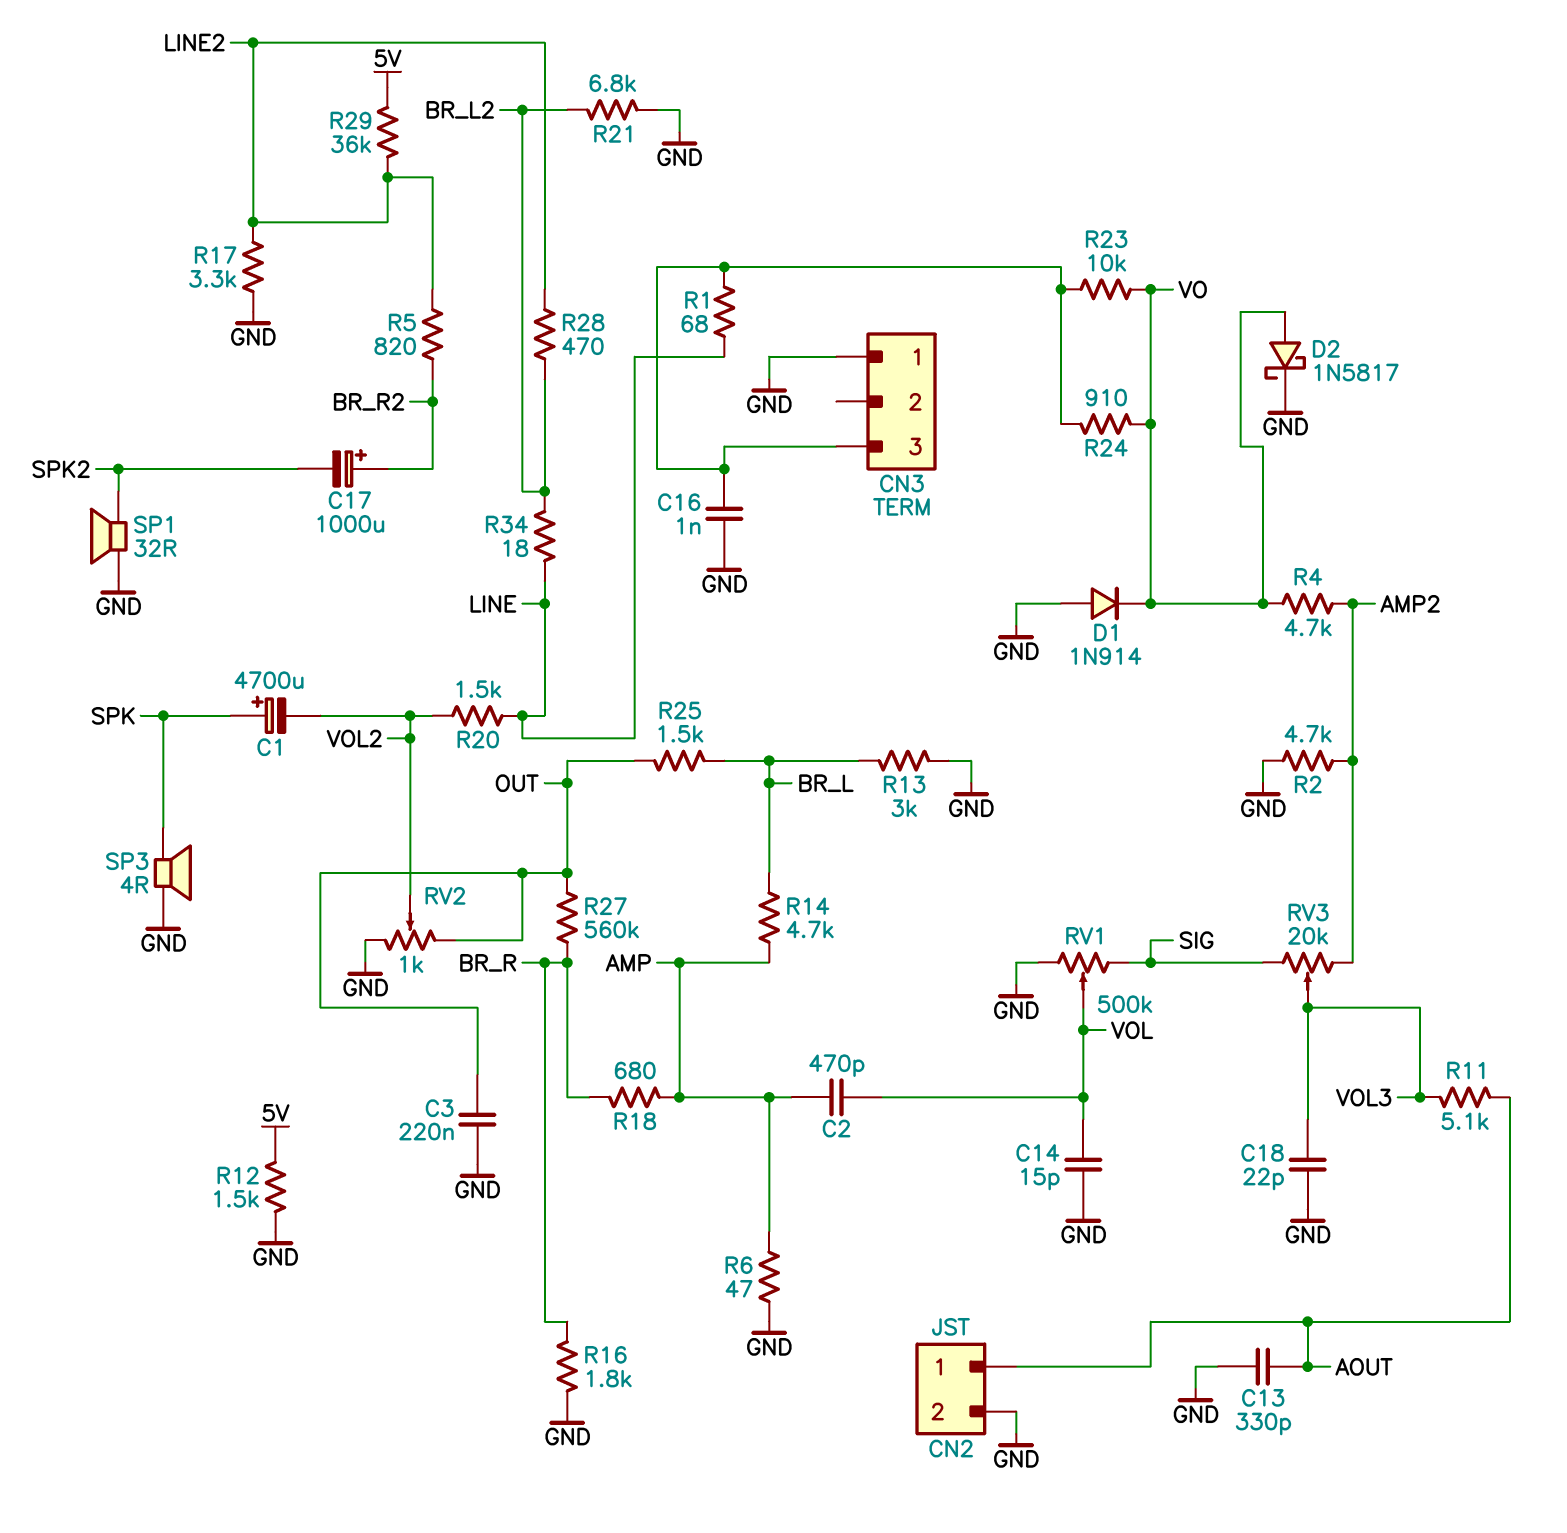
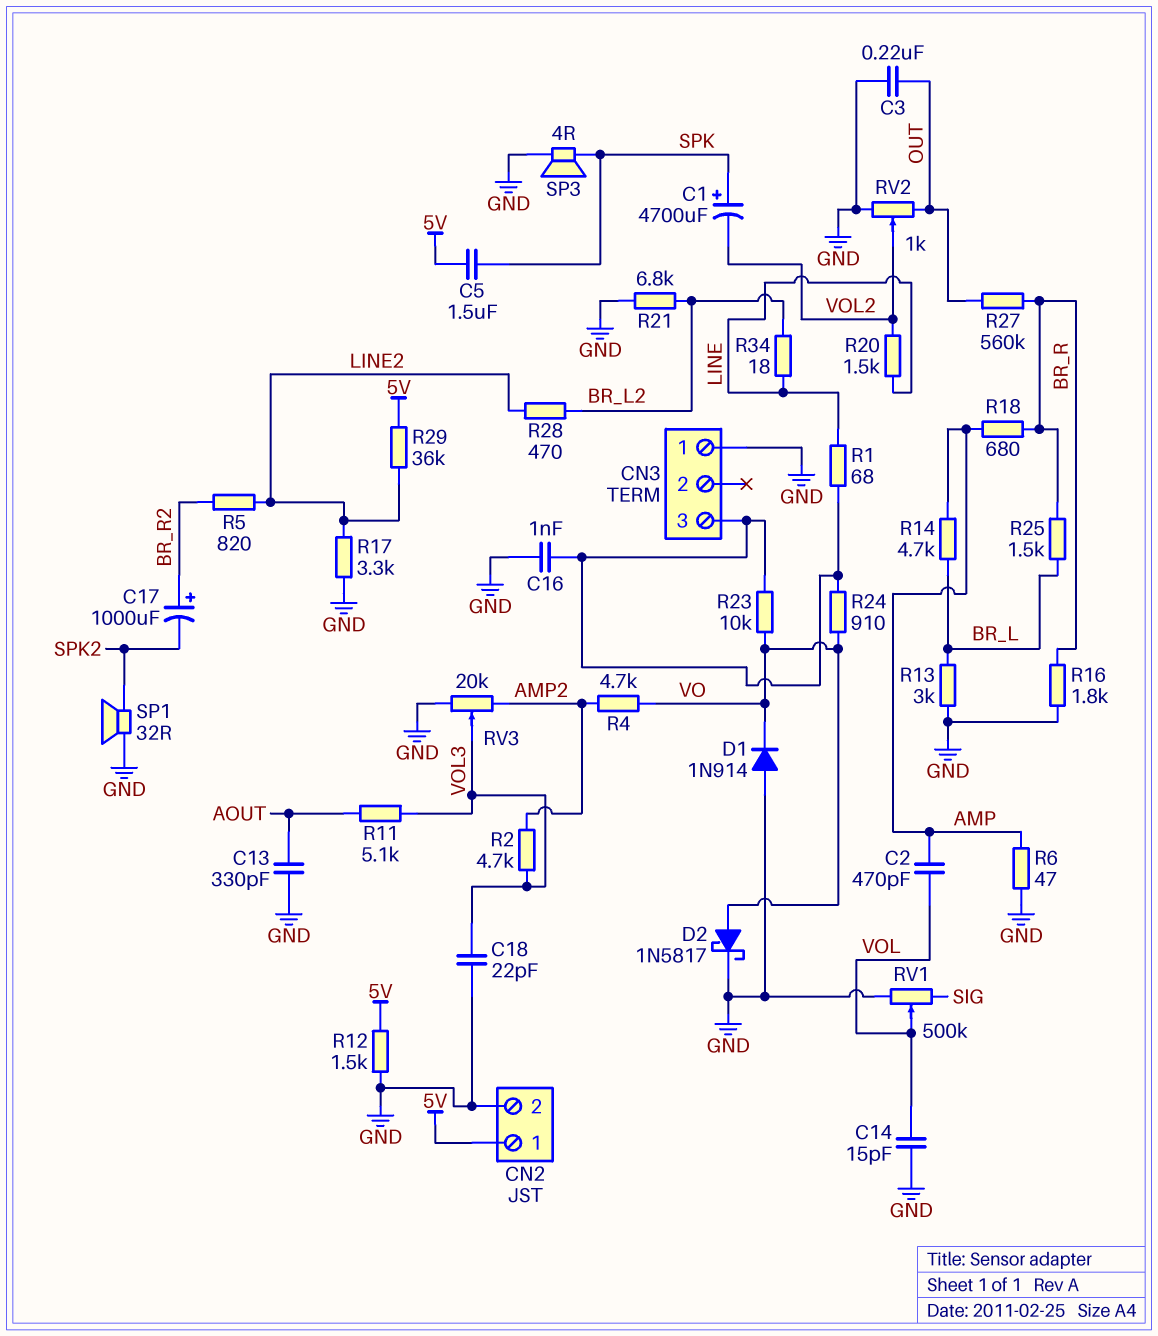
C5: none -> 1.5uF (5V, SPK)
CN2 pin 1: AOUT -> 5V
R2: 4.7k (AMP2, GND) -> 4.7k (AMP2, VOL3)
R25: 1.5k (BR_L, OUT) -> 1.5k (BR_L, BR_R)
RV3: 20k (AMP2, SIG, wiper VOL3) -> 20k (AMP2, GND, wiper VOL3)

